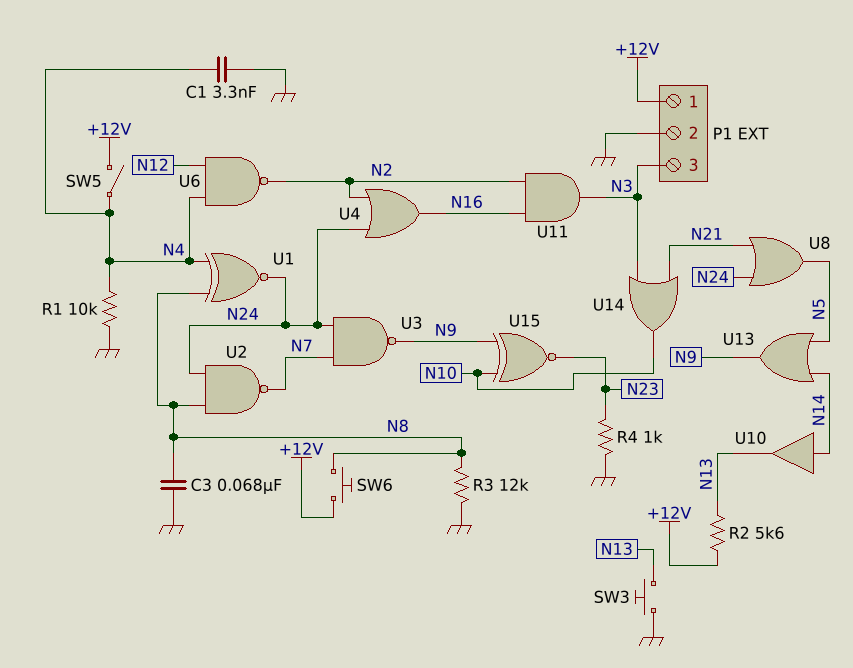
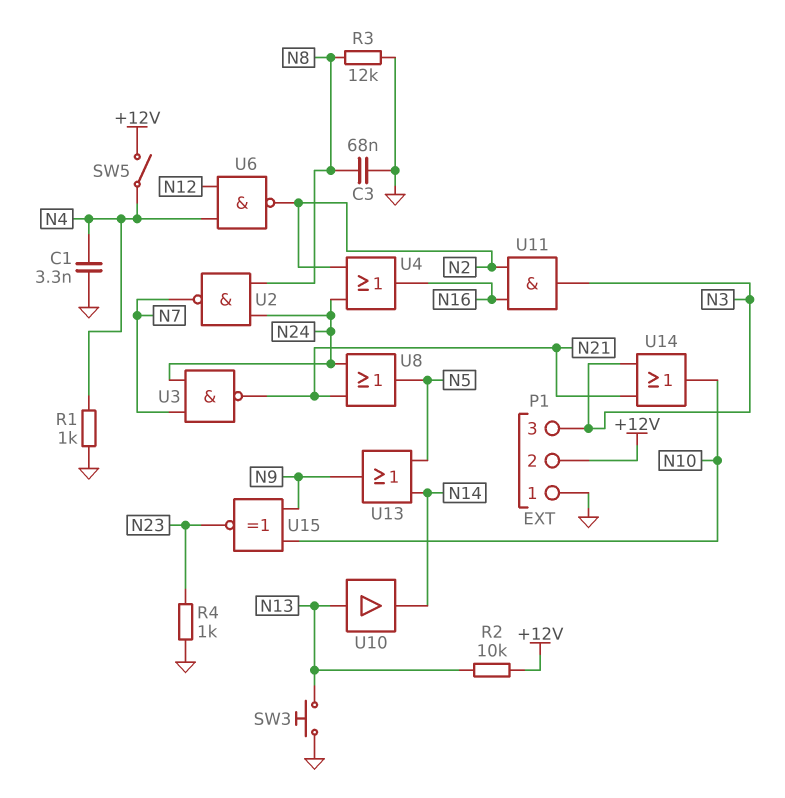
P1 pin 1: +12V -> GND
P1 pin 2: GND -> +12V
R1: 10k (GND, N4) -> 1k (GND, N4)
R2: 5.6k (+12V, N13) -> 10k (+12V, N13)
SW6: button (+12V, N8) -> none
U1: XNOR (in N4, in N8, out N24) -> none
U3: NAND (in N7, in N24, out N9) -> NAND (in N7, in N24, out N21)
U10: buffer (in N14, out N13) -> buffer (in N13, out N14)

